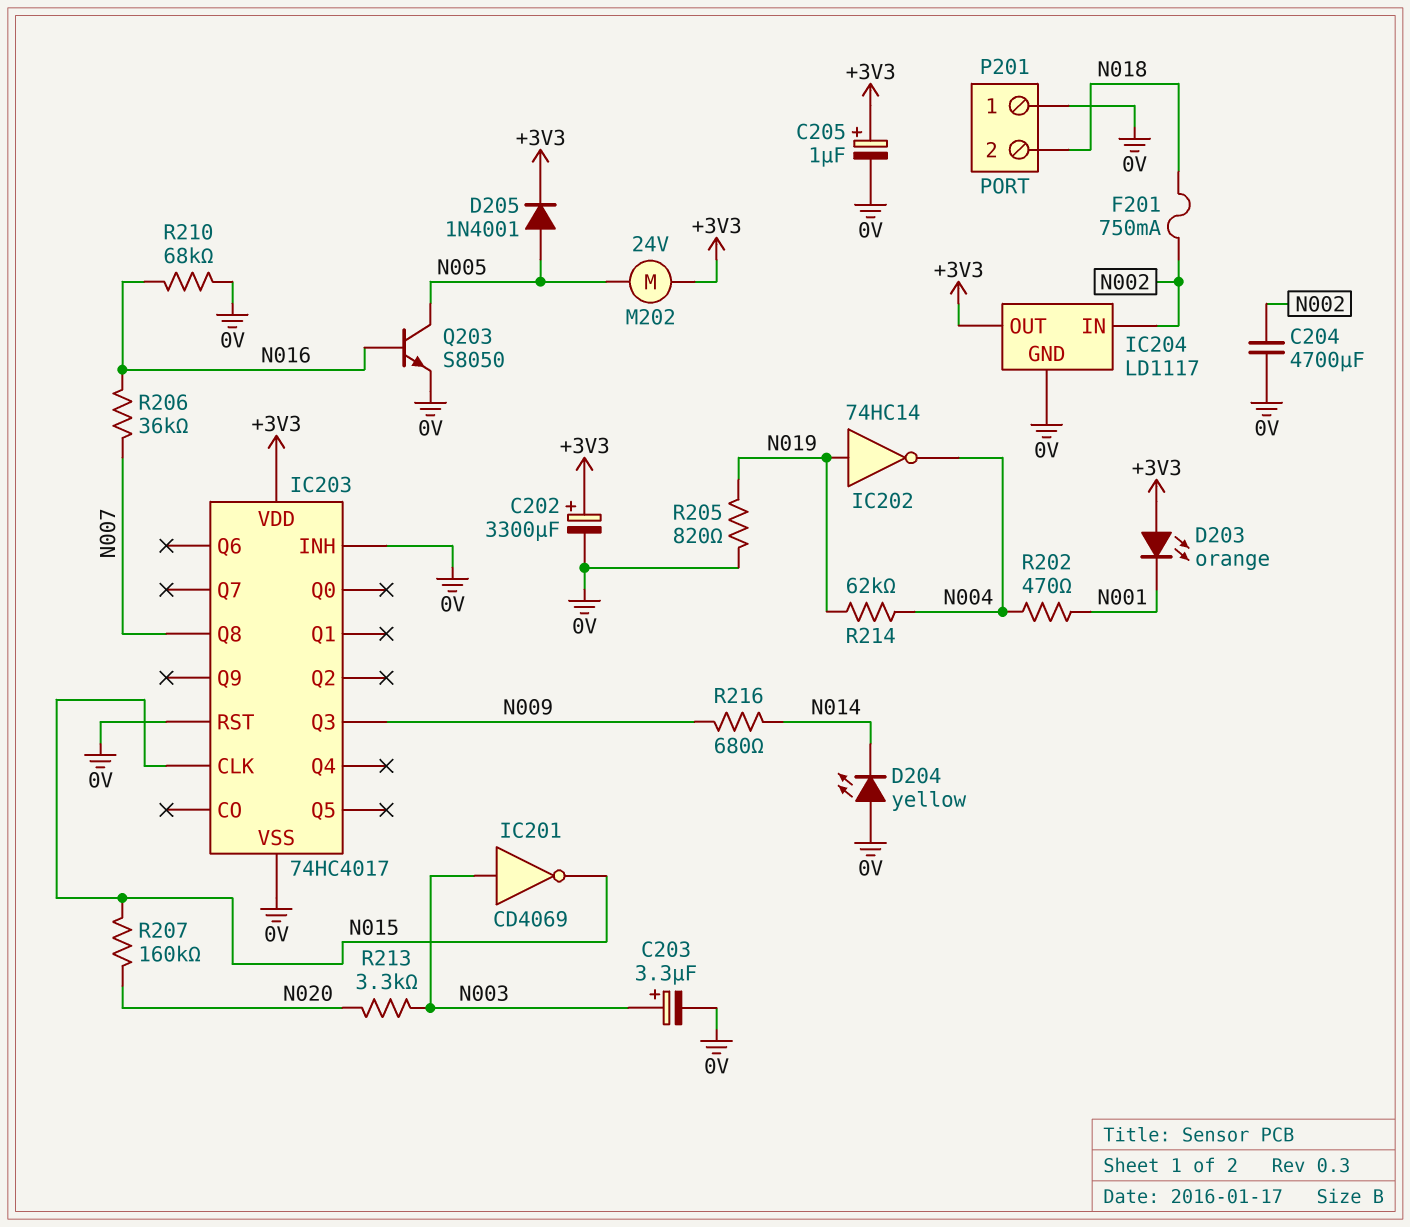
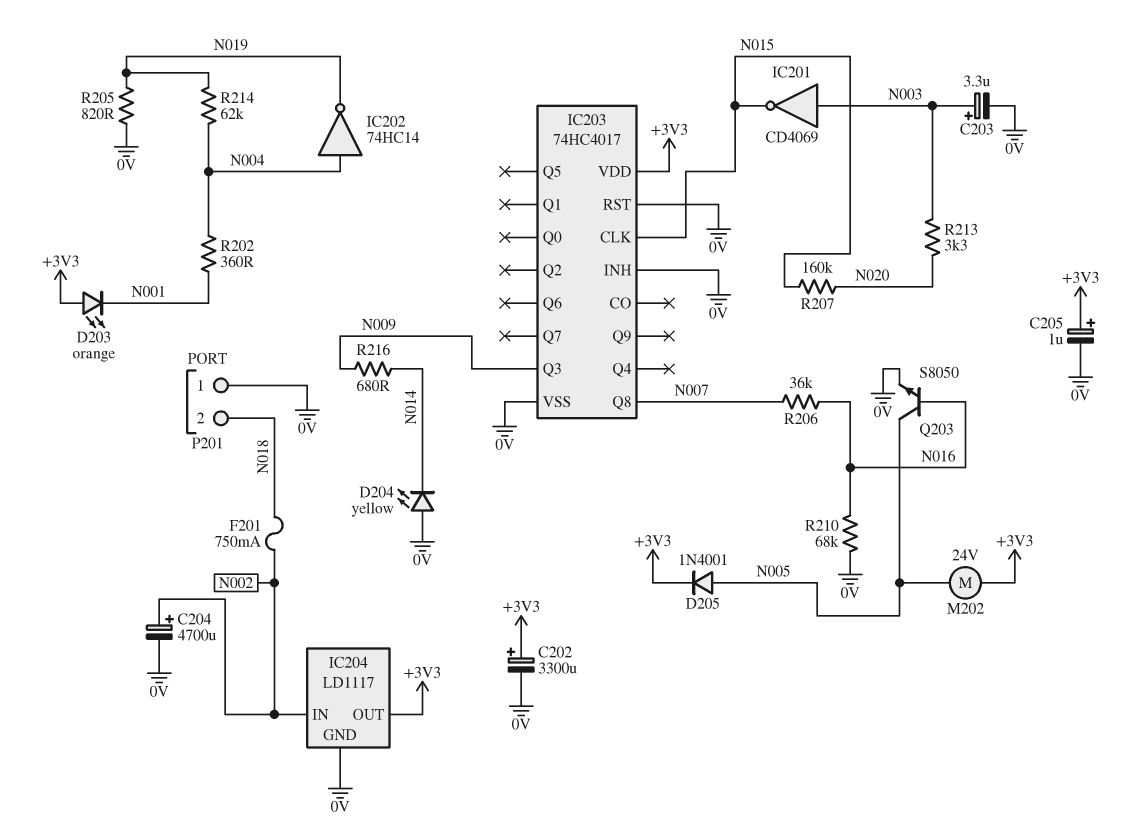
C204: 4700uF (0V, N002) -> 4700uF (plus N002, minus 0V)
IC202: NOT 74HC14 (in N019, out N004) -> NOT 74HC14 (in N004, out N019)
R202: 470 (N001, N004) -> 360 (N001, N004)

